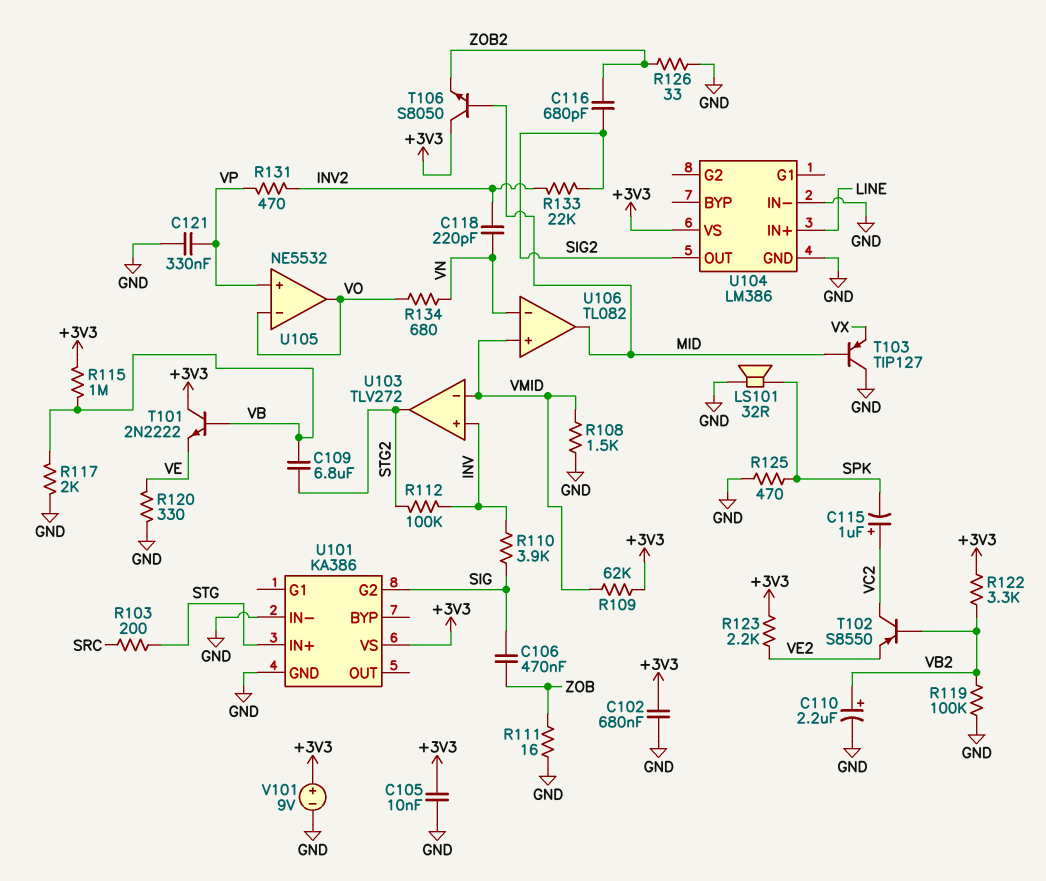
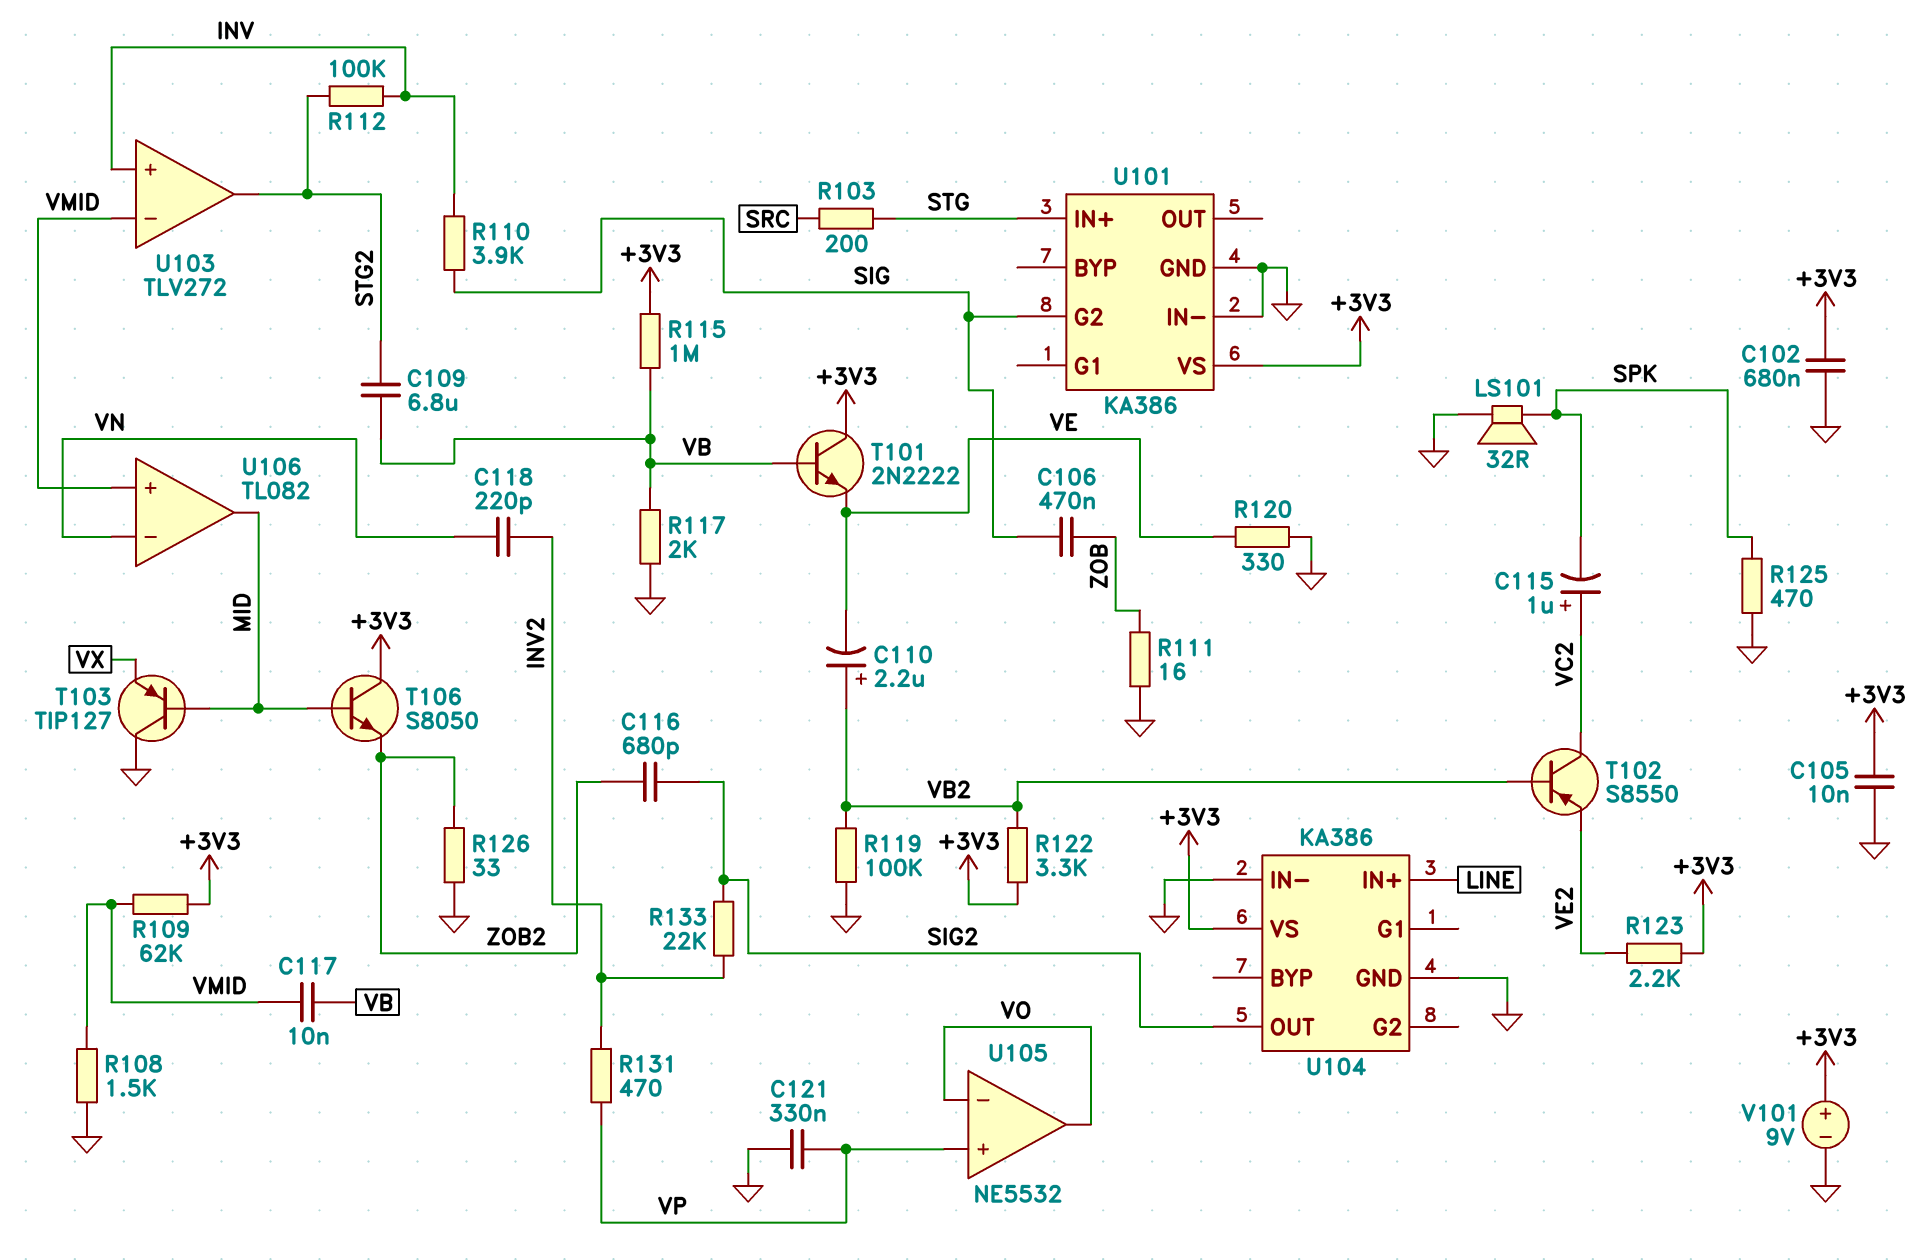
C110: 2.2uF (plus VB2, minus GND) -> 2.2uF (plus VB2, minus VE)
C117: none -> 10nF (VB, VMID)
R134: 680 (VN, VO) -> none
U104: LM386 -> KA386

